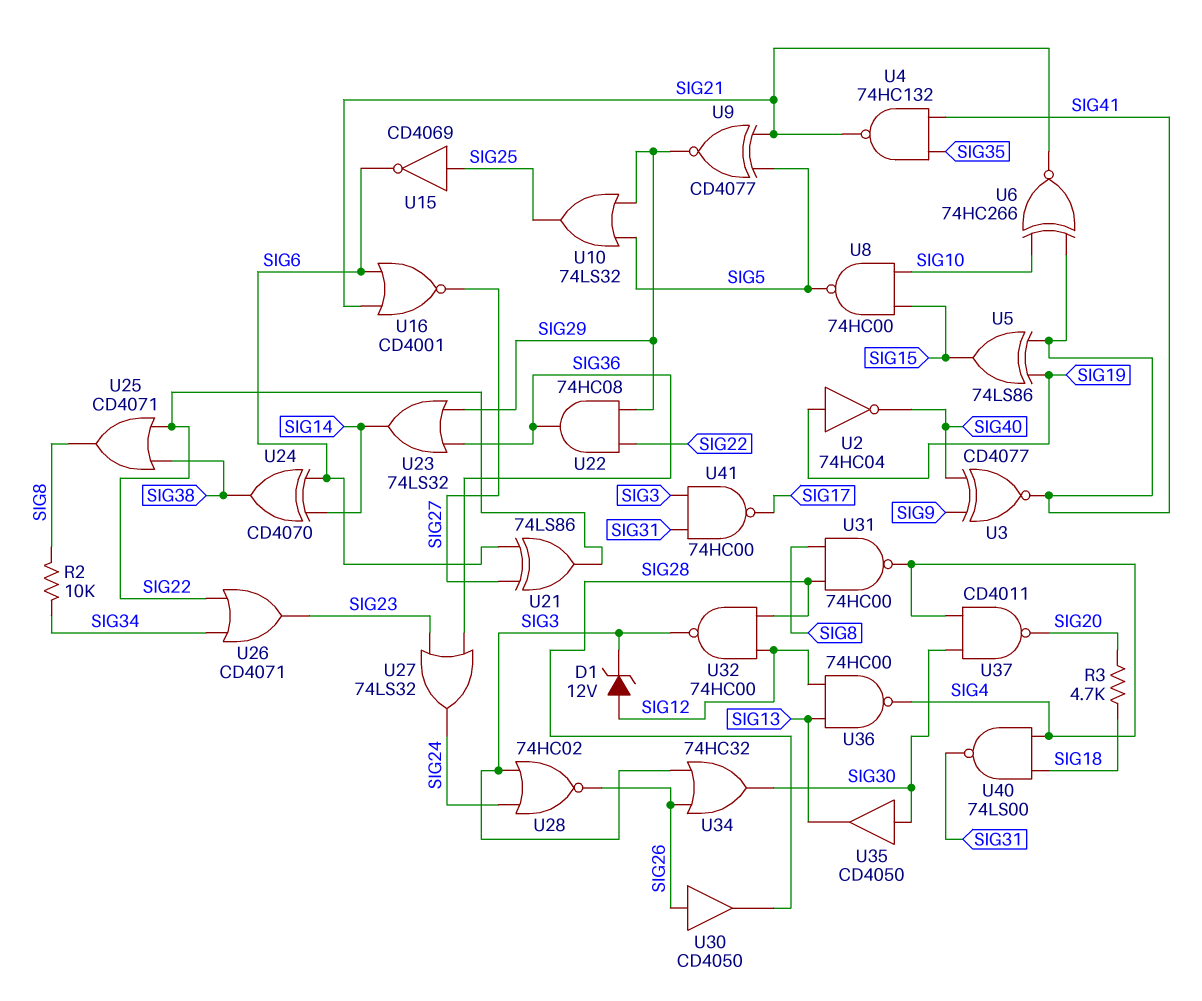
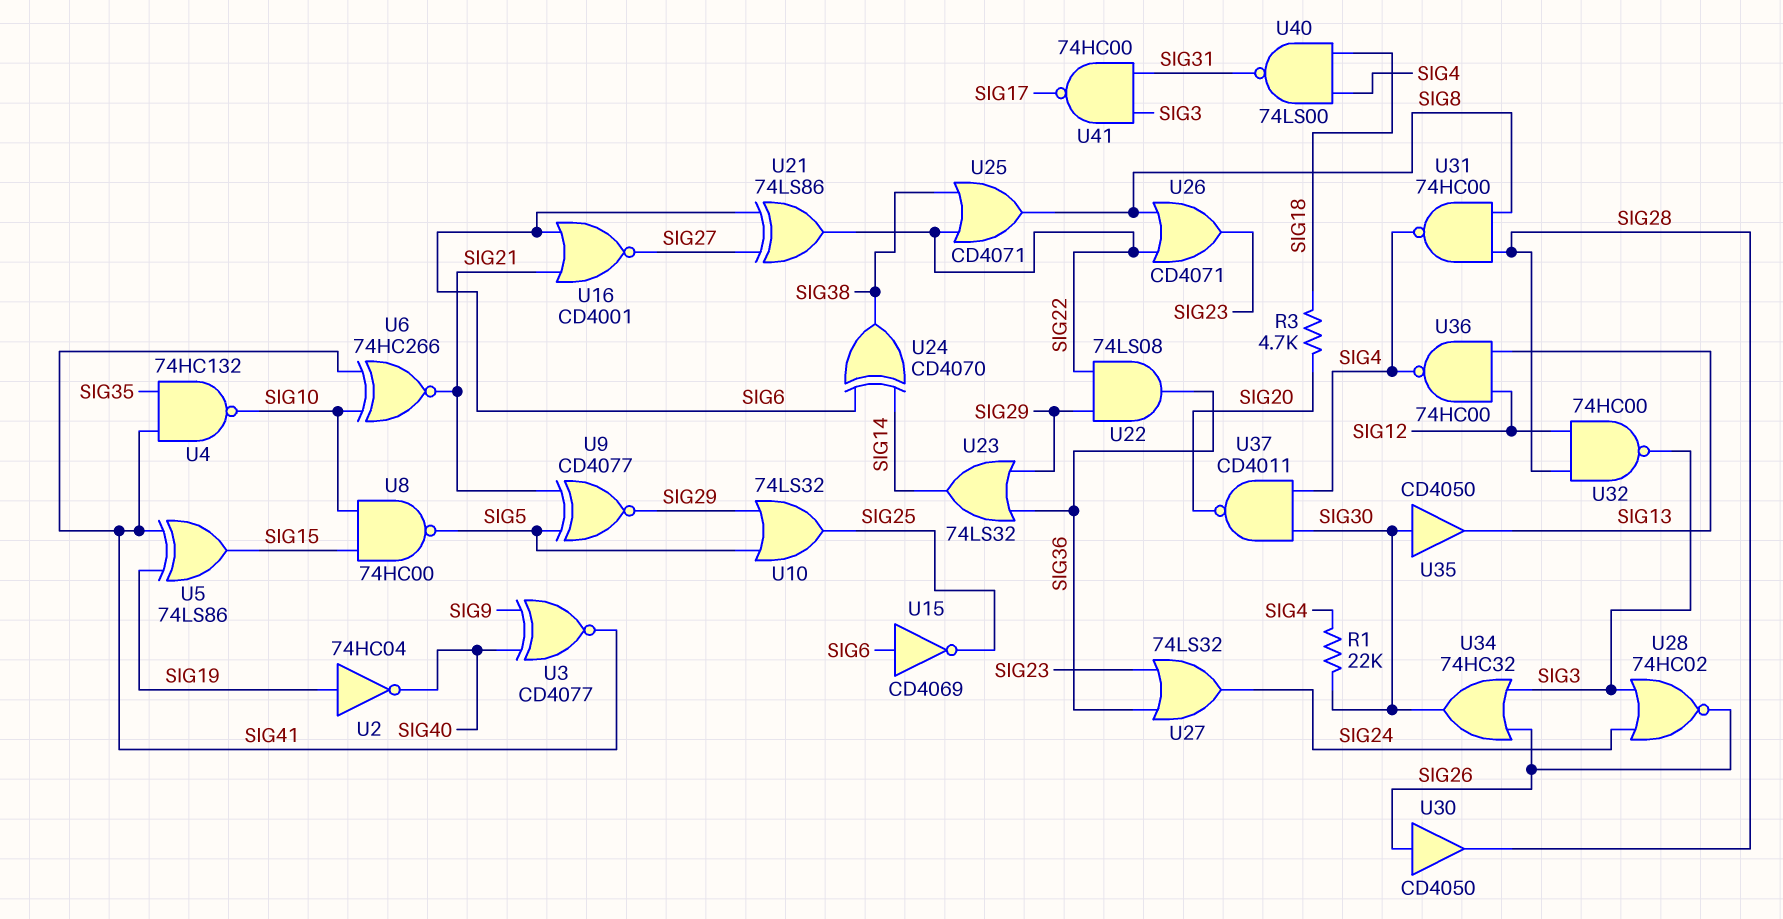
D1: zener 12V (A SIG12, K SIG3) -> none
R1: none -> 22k (SIG4, SIG30)
R2: 10k (SIG8, SIG34) -> none
U4: NAND 74HC132 (in SIG35, in SIG41, out SIG21) -> NAND 74HC132 (in SIG35, in SIG41, out SIG10)
U15: NOT CD4069 (in SIG25, out SIG6) -> NOT CD4069 (in SIG6, out SIG25)
U22: AND 74HC08 (in SIG22, in SIG29, out SIG36) -> AND 74LS08 (in SIG22, in SIG29, out SIG36)
U26: OR CD4071 (in SIG22, in SIG34, out SIG23) -> OR CD4071 (in SIG8, in SIG22, out SIG23)

